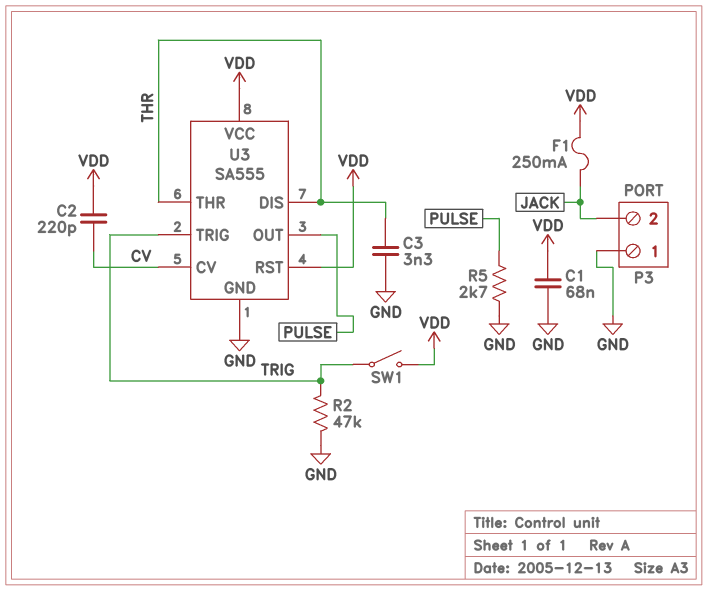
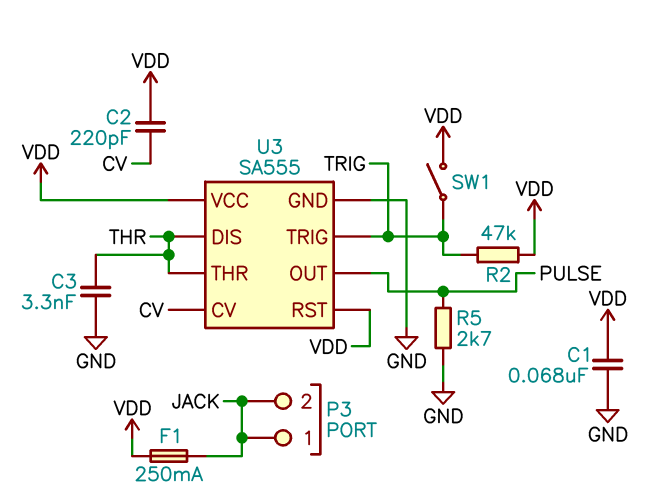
P3 pin 1: GND -> JACK
R2: 47k (GND, TRIG) -> 47k (TRIG, VDD)

